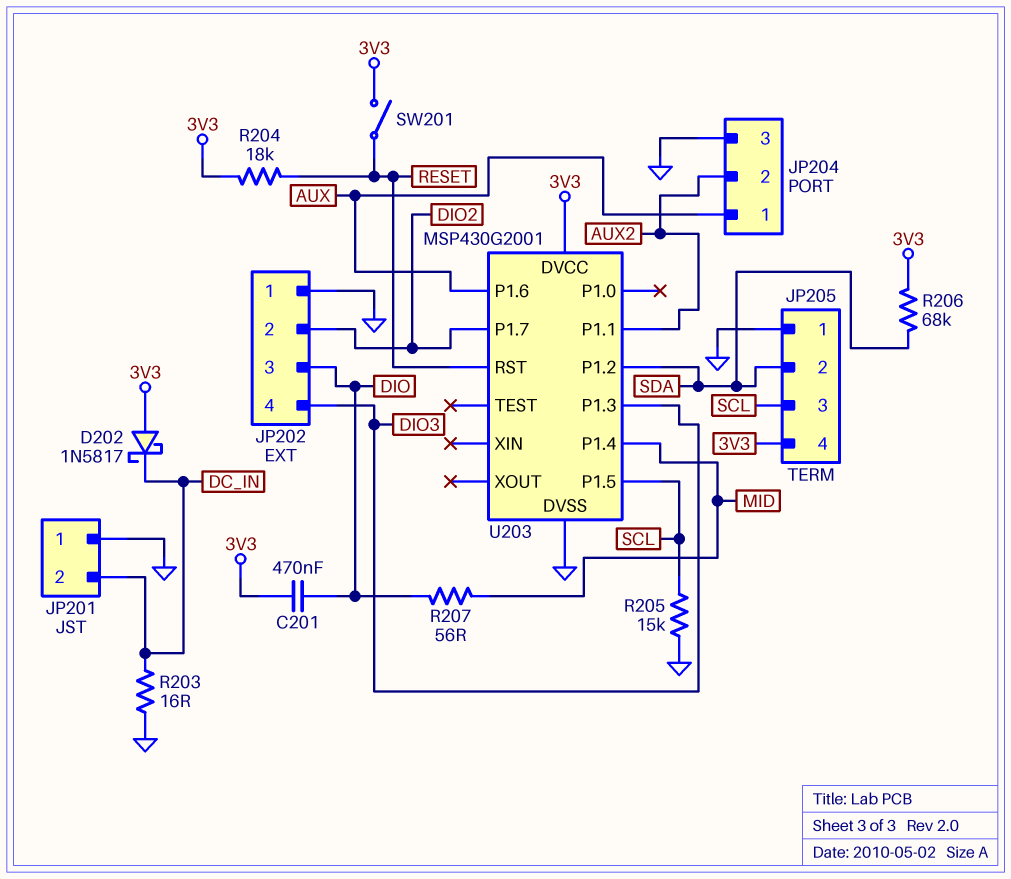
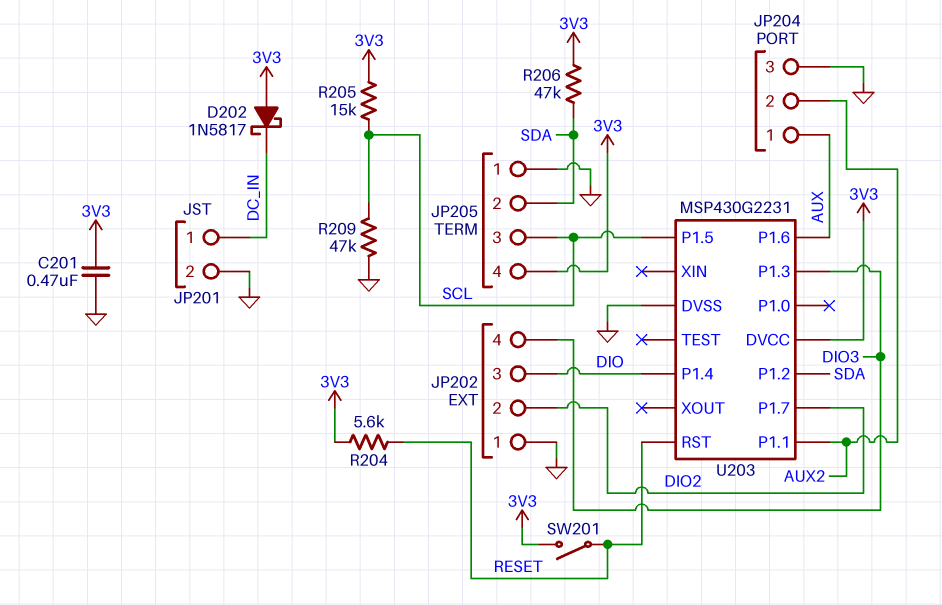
C201: 470nF (3V3, DIO) -> 470nF (3V3, GND)
JP201 pin 1: GND -> DC_IN
JP201 pin 2: DC_IN -> GND
R203: 16 (DC_IN, GND) -> none
R204: 18k (3V3, RESET) -> 5.6k (3V3, RESET)
R205: 15k (GND, SCL) -> 15k (3V3, SCL)
R206: 68k (3V3, SDA) -> 47k (3V3, SDA)
R207: 56 (DIO, MID) -> none
R209: none -> 47k (GND, SCL)
U203: MSP430G2001 -> MSP430G2231
U203 pin P1.4: MID -> DIO

